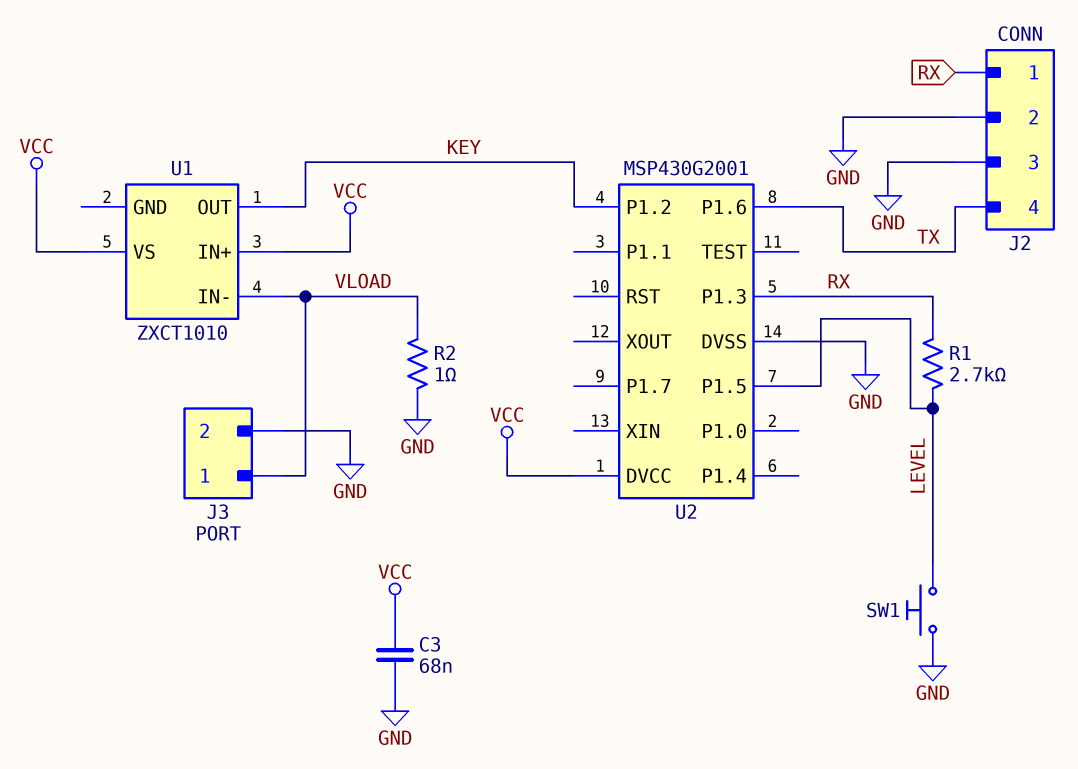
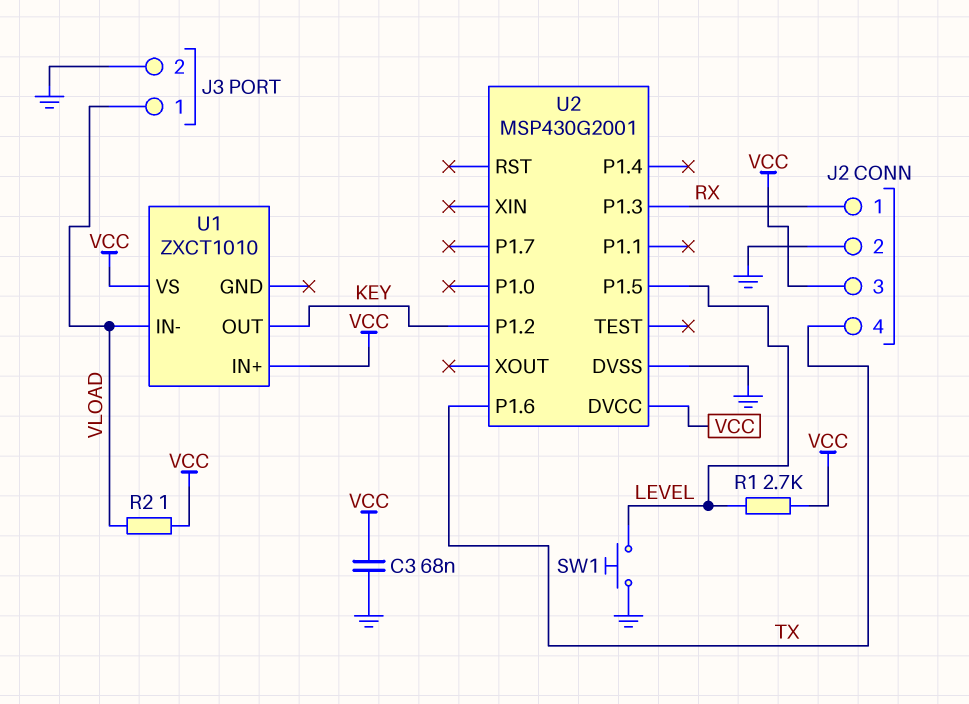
J2 pin 3: GND -> VCC
R1: 2.7k (LEVEL, RX) -> 2.7k (LEVEL, VCC)
R2: 1 (GND, VLOAD) -> 1 (VCC, VLOAD)

